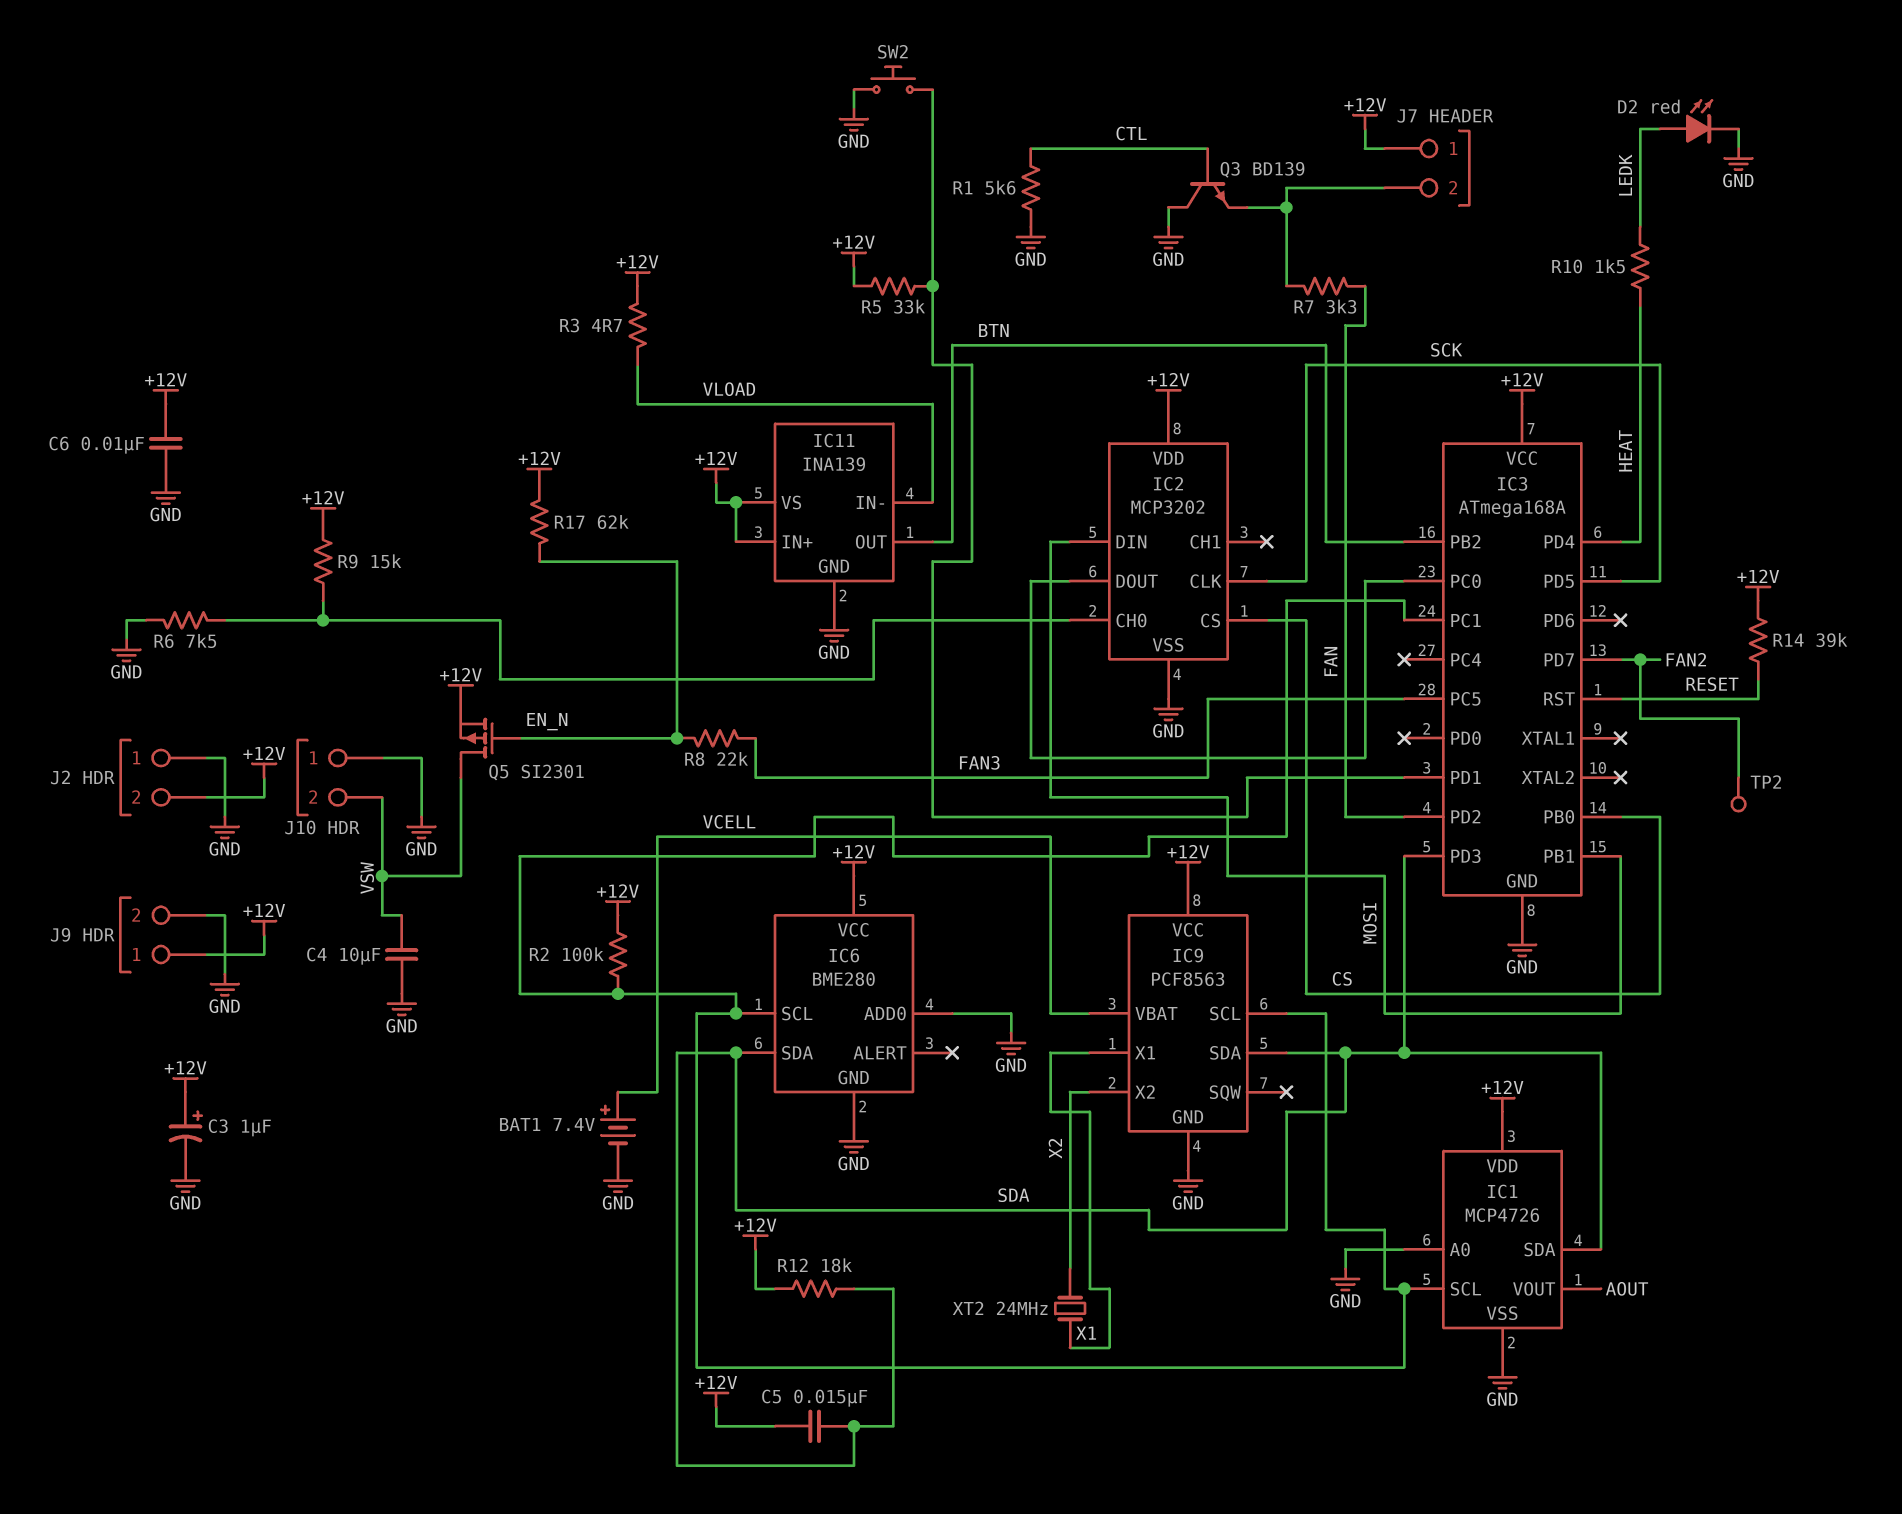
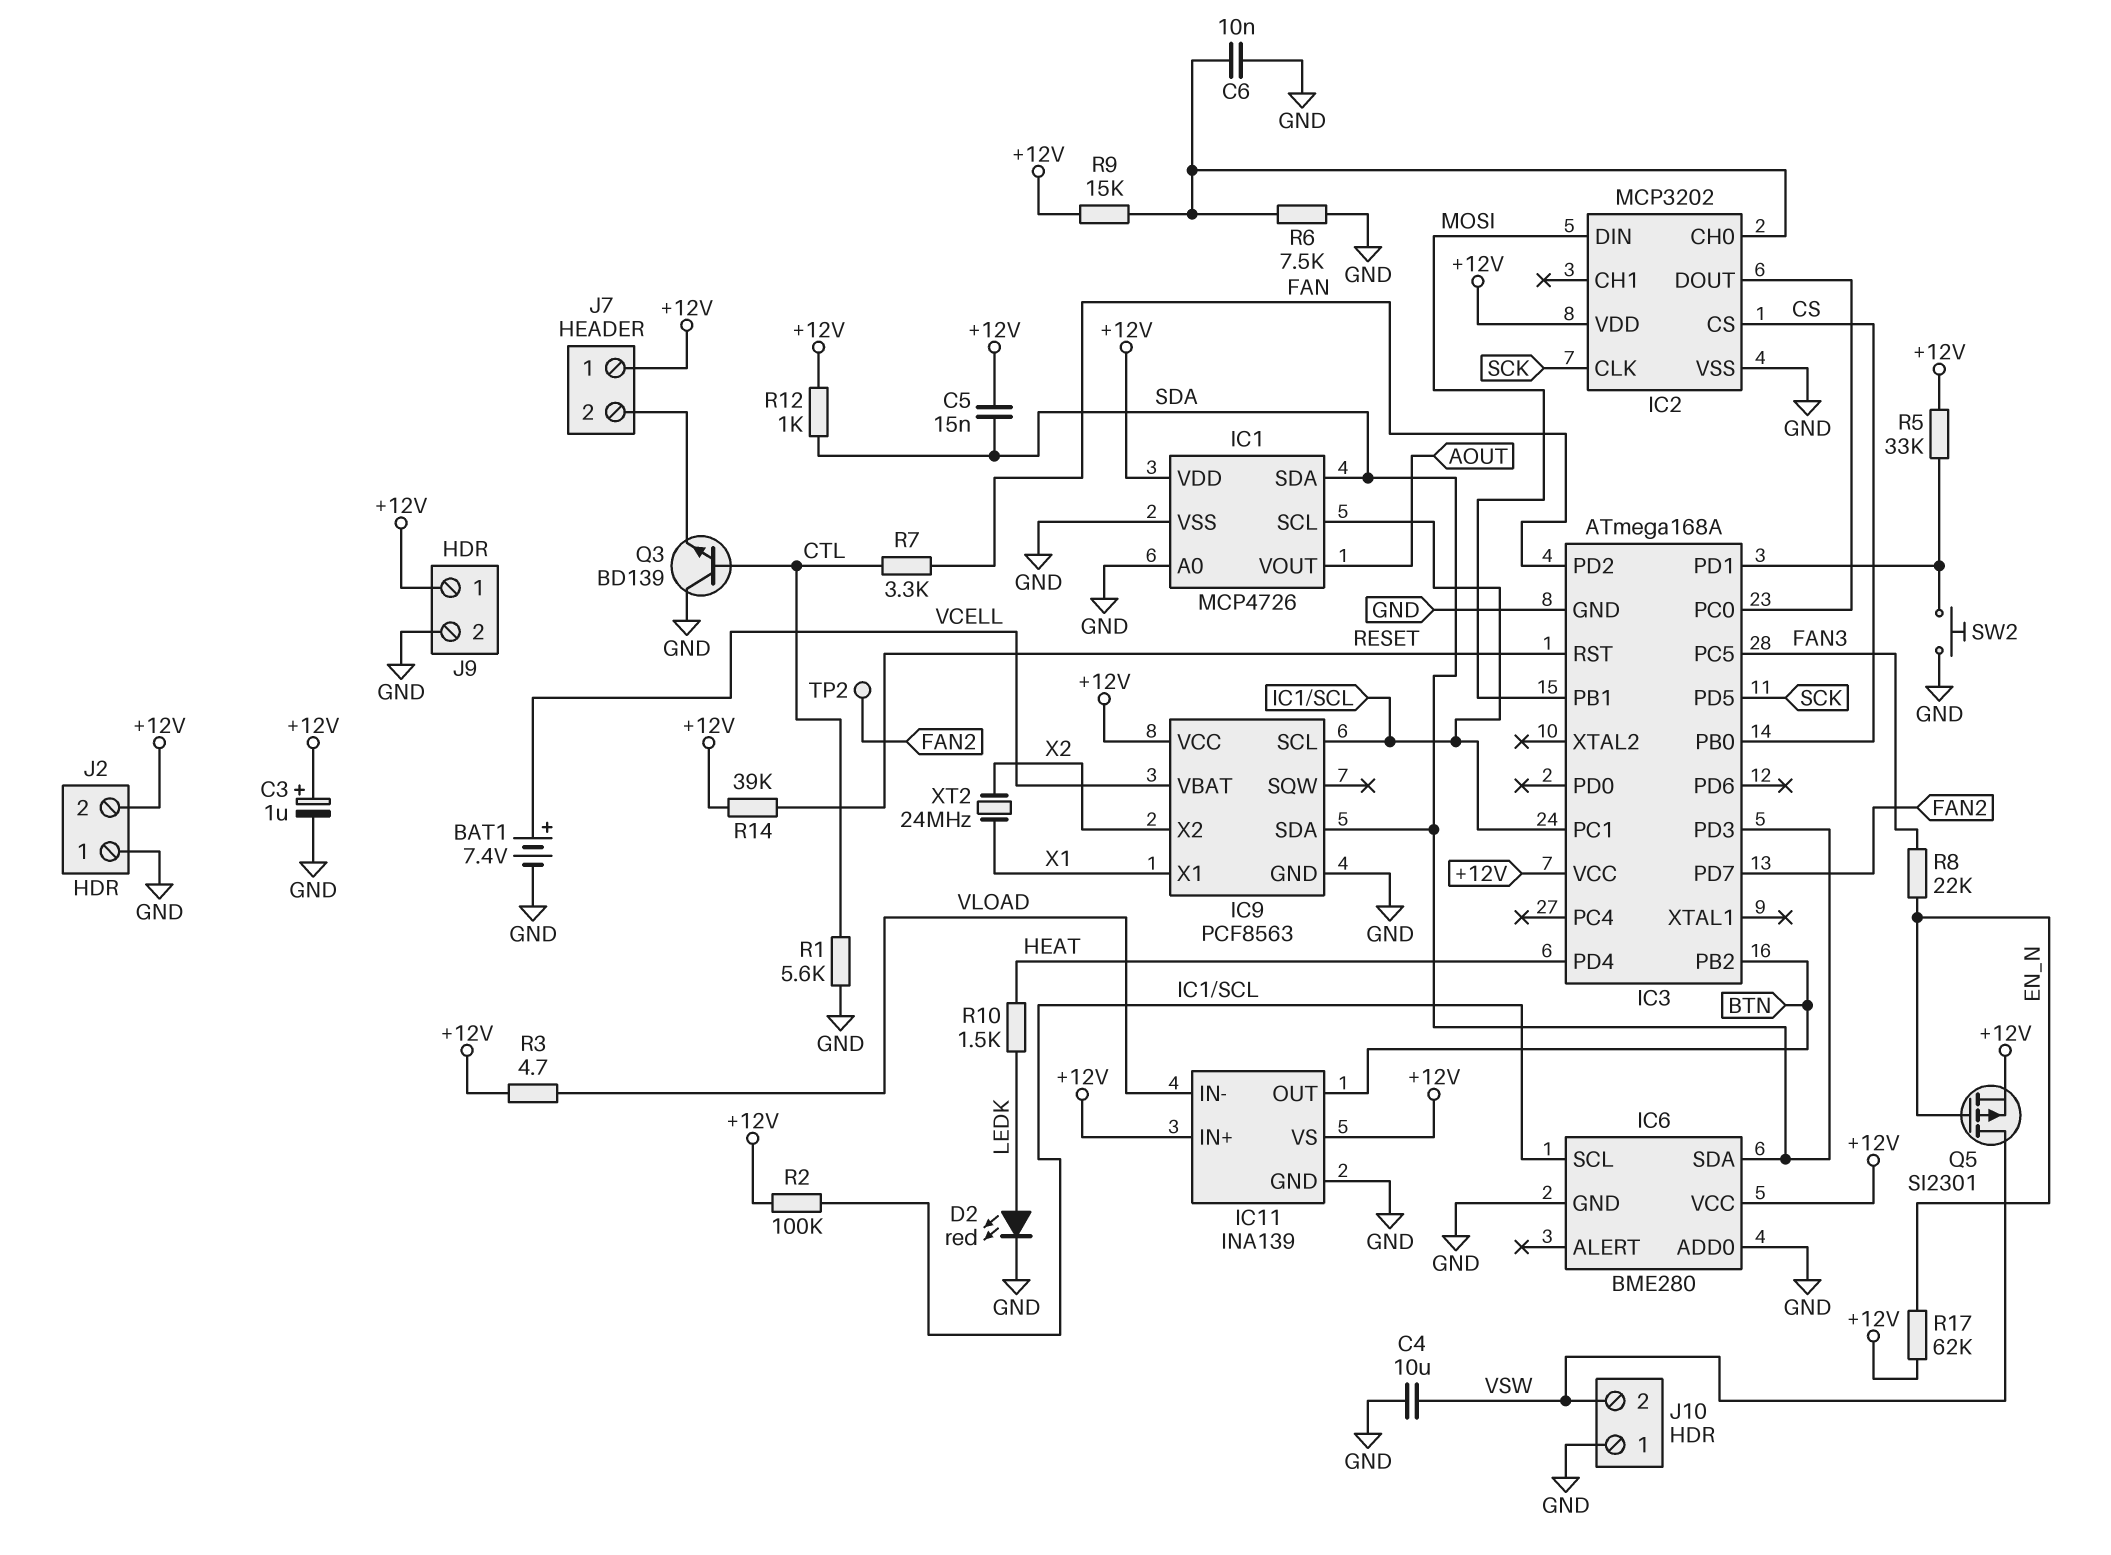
C6: 10nF (+12V, GND) -> 10nF (GND, IC2/CH0)
R7: 3.3k (FAN, J7/2) -> 3.3k (CTL, FAN)
R12: 18k (+12V, SDA) -> 1k (+12V, SDA)

